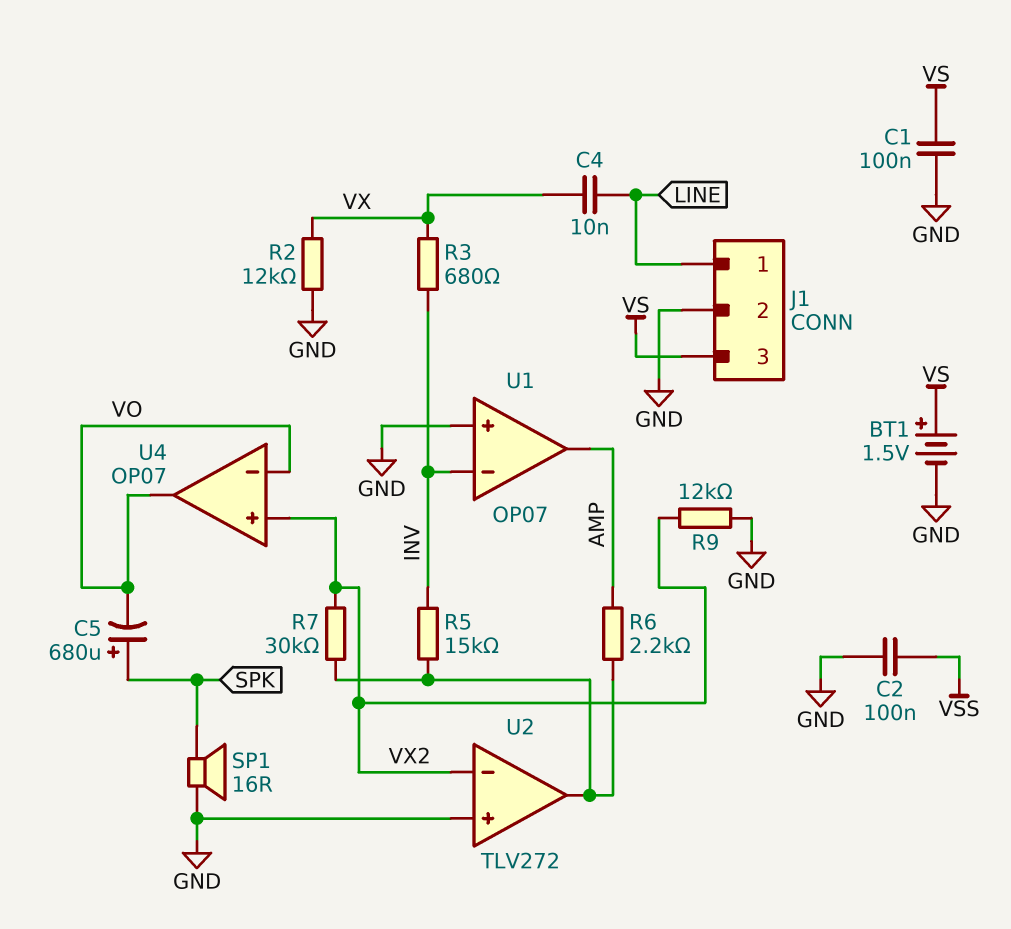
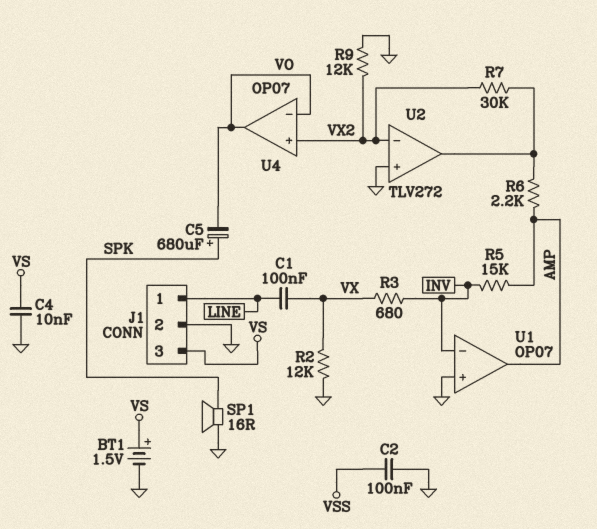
C1: 100nF (GND, VS) -> 100nF (LINE, VX)
C4: 10nF (LINE, VX) -> 10nF (GND, VS)
R5: 15k (INV, U2/out) -> 15k (AMP, INV)

